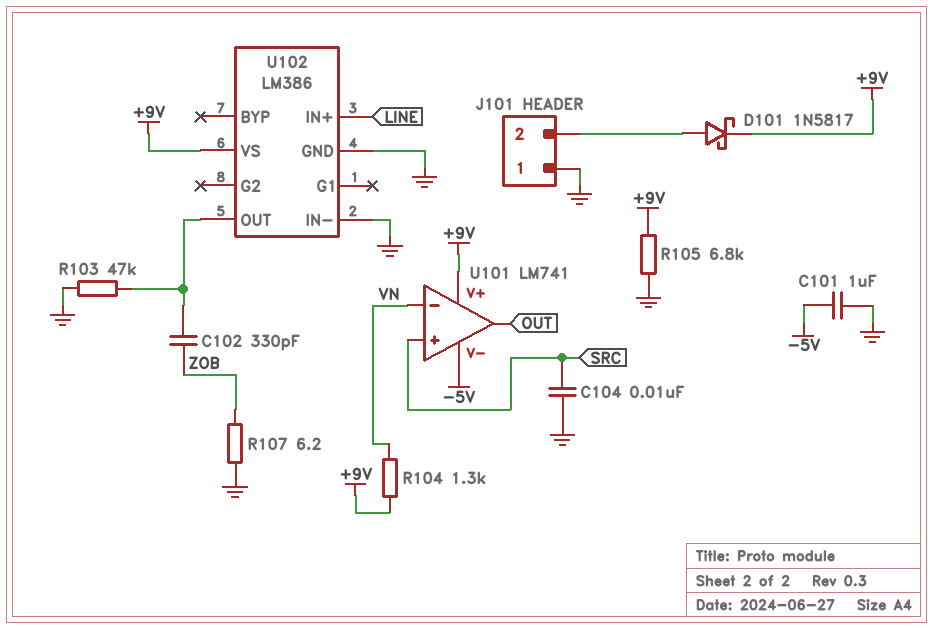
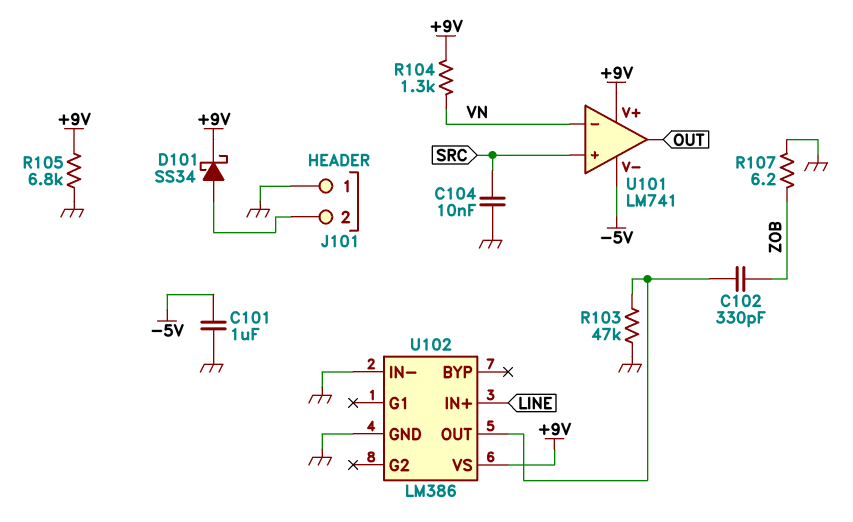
D101: schottky 1N5817 (A J101/2, K +9V) -> schottky SS34 (A J101/2, K +9V)

